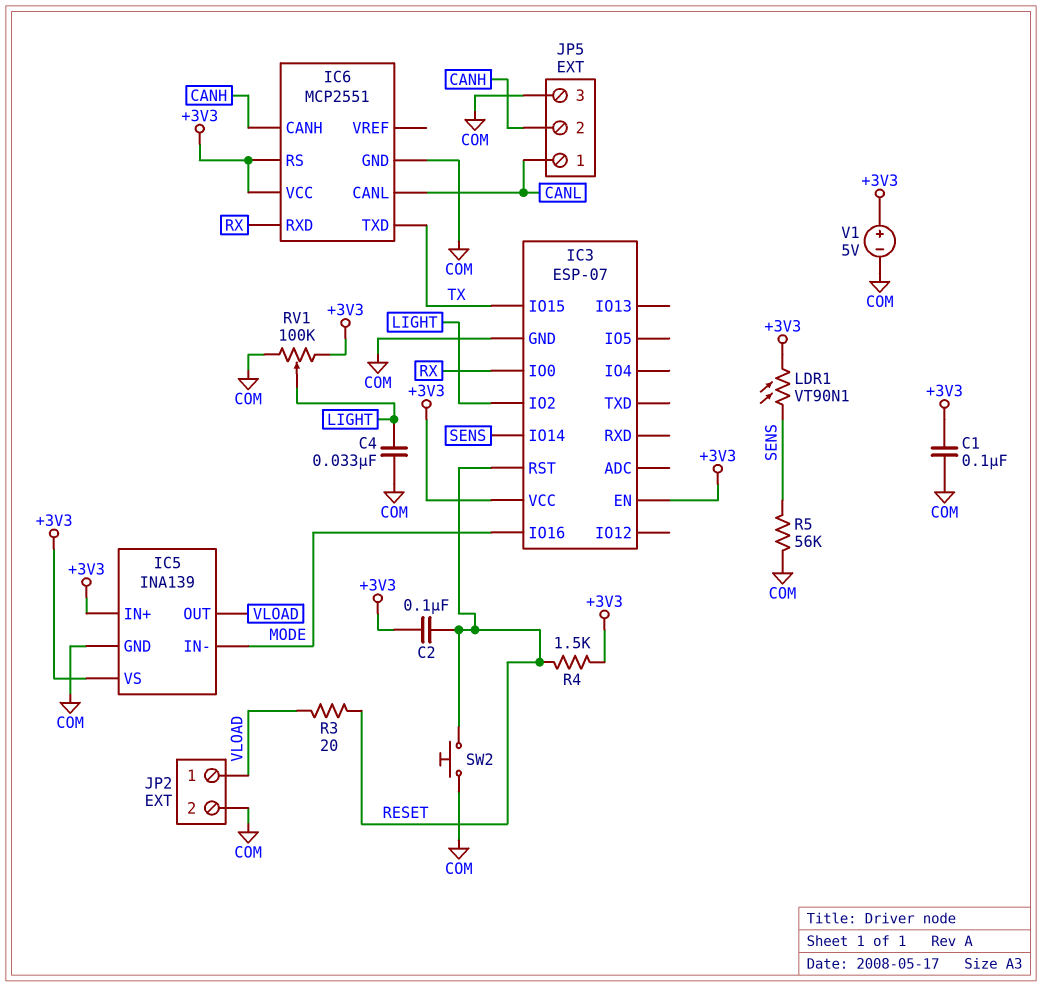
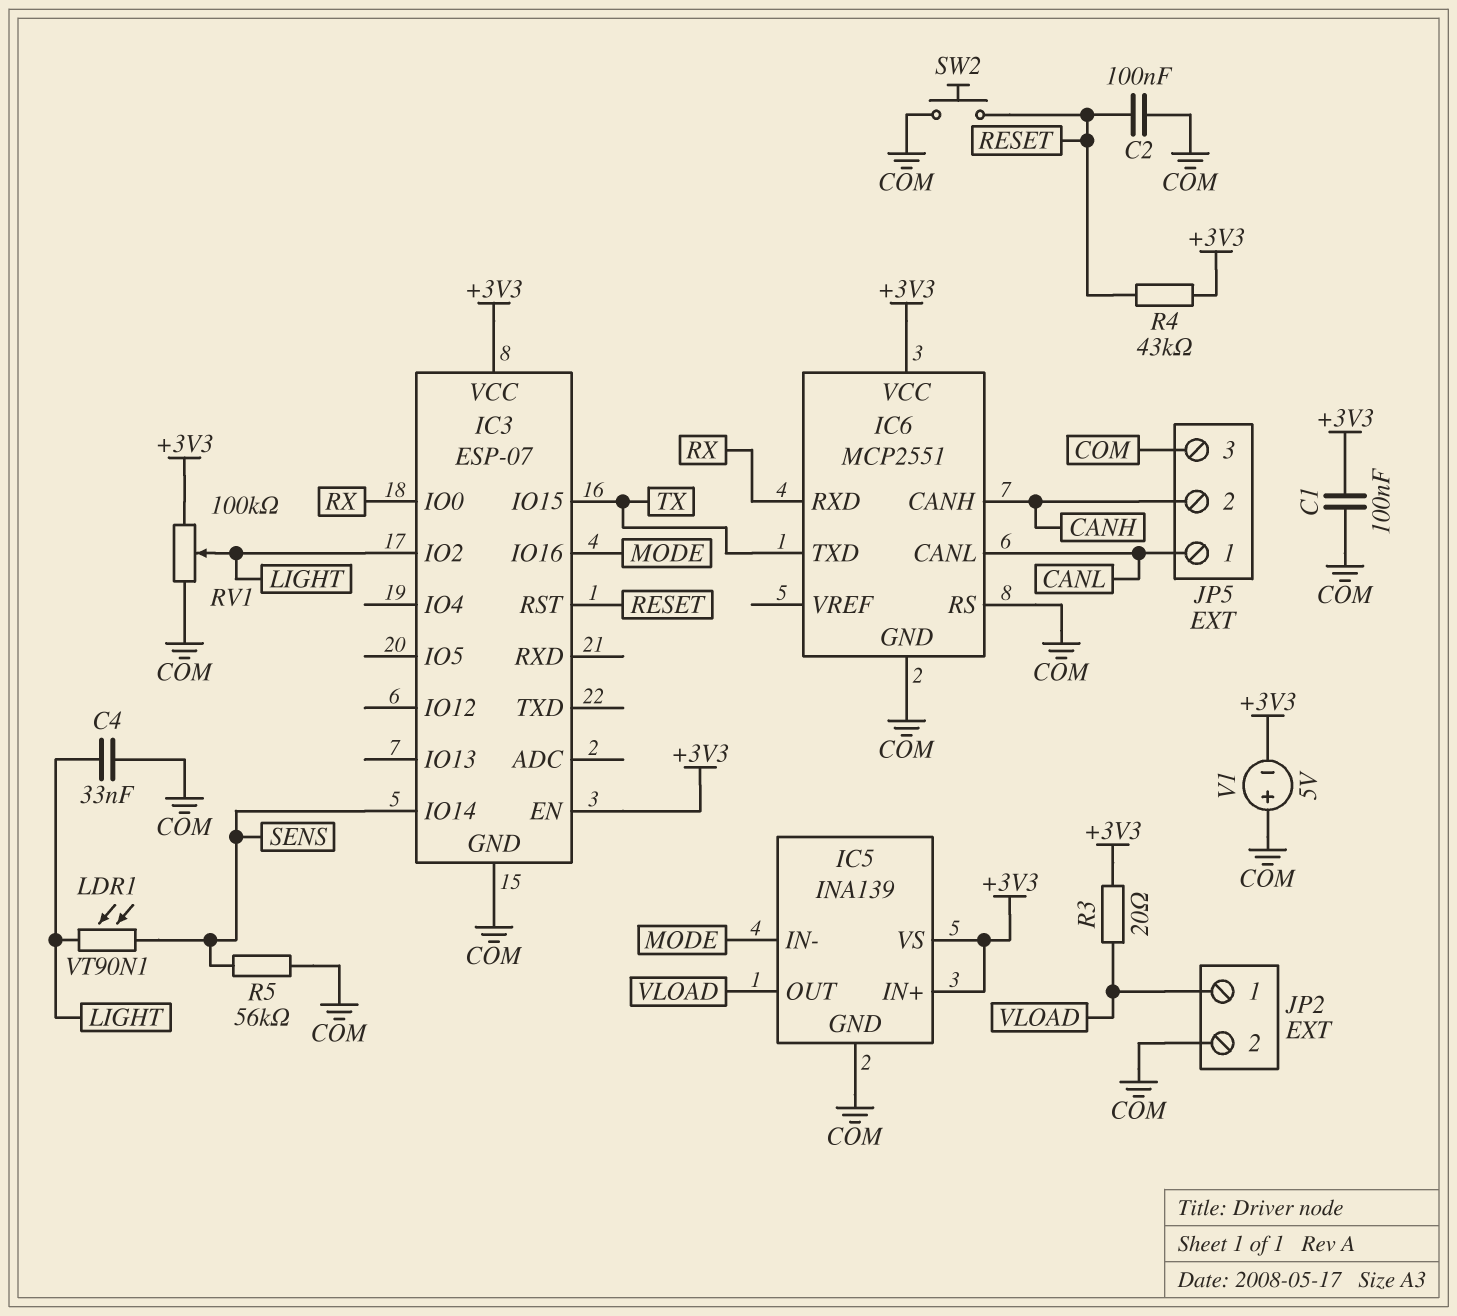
C2: 100nF (+3V3, RESET) -> 100nF (COM, RESET)
IC6 pin RS: +3V3 -> COM
LDR1: VT90N1 (+3V3, SENS) -> VT90N1 (LIGHT, SENS)
R3: 20 (RESET, VLOAD) -> 20 (+3V3, VLOAD)
R4: 1.5k (+3V3, RESET) -> 43k (+3V3, RESET)
V1: 5V (plus +3V3, minus COM) -> 5V (plus COM, minus +3V3)

